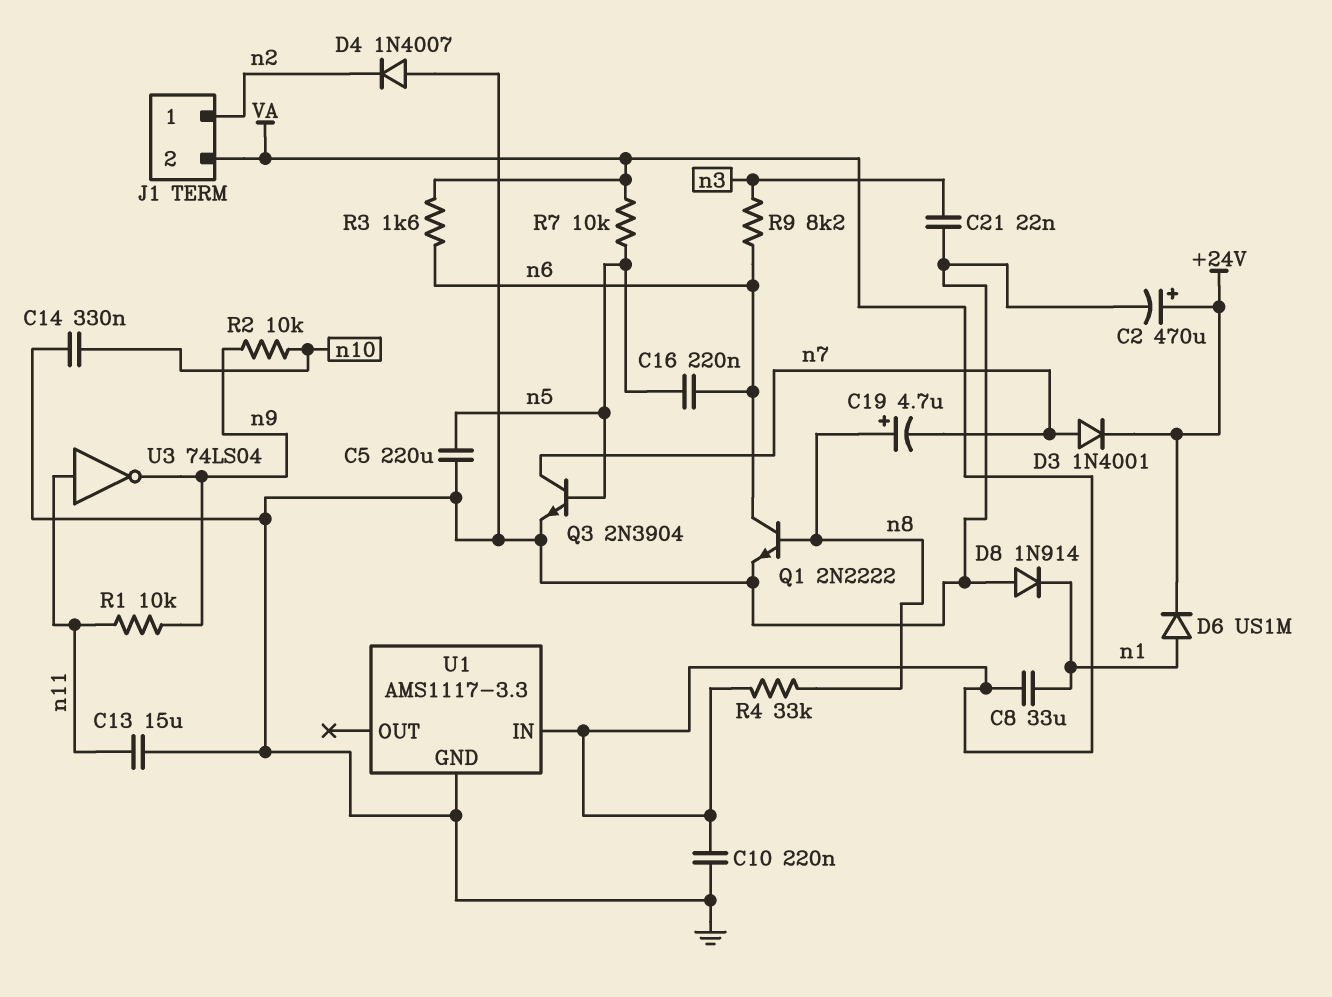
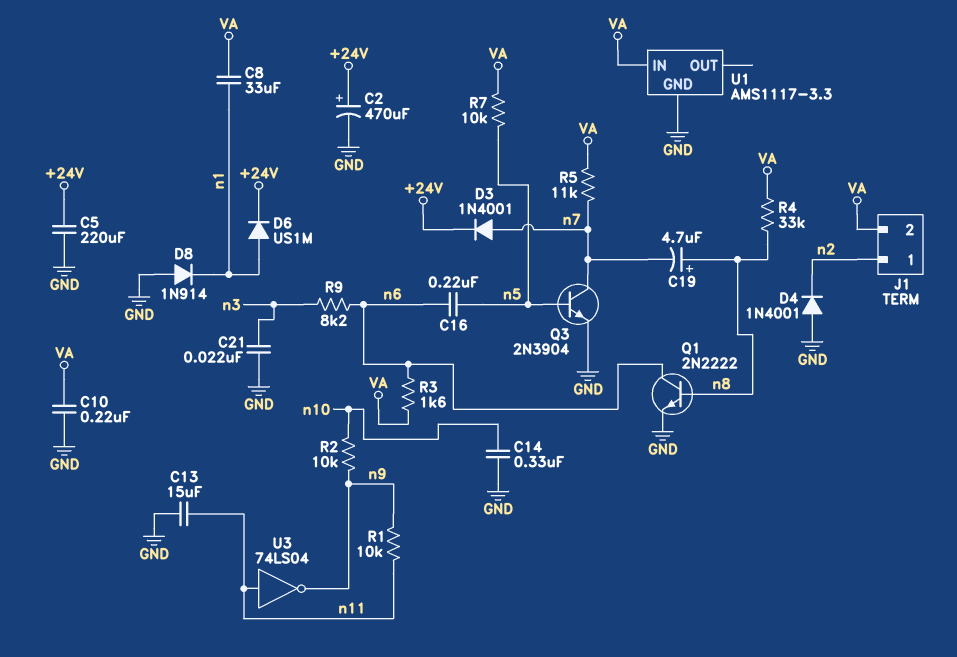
C5: 220uF (GND, n5) -> 220uF (+24V, GND)
D4: diode 1N4007 (A GND, K n2) -> diode 1N4001 (A GND, K n2)
R5: none -> 11k (VA, n7)

